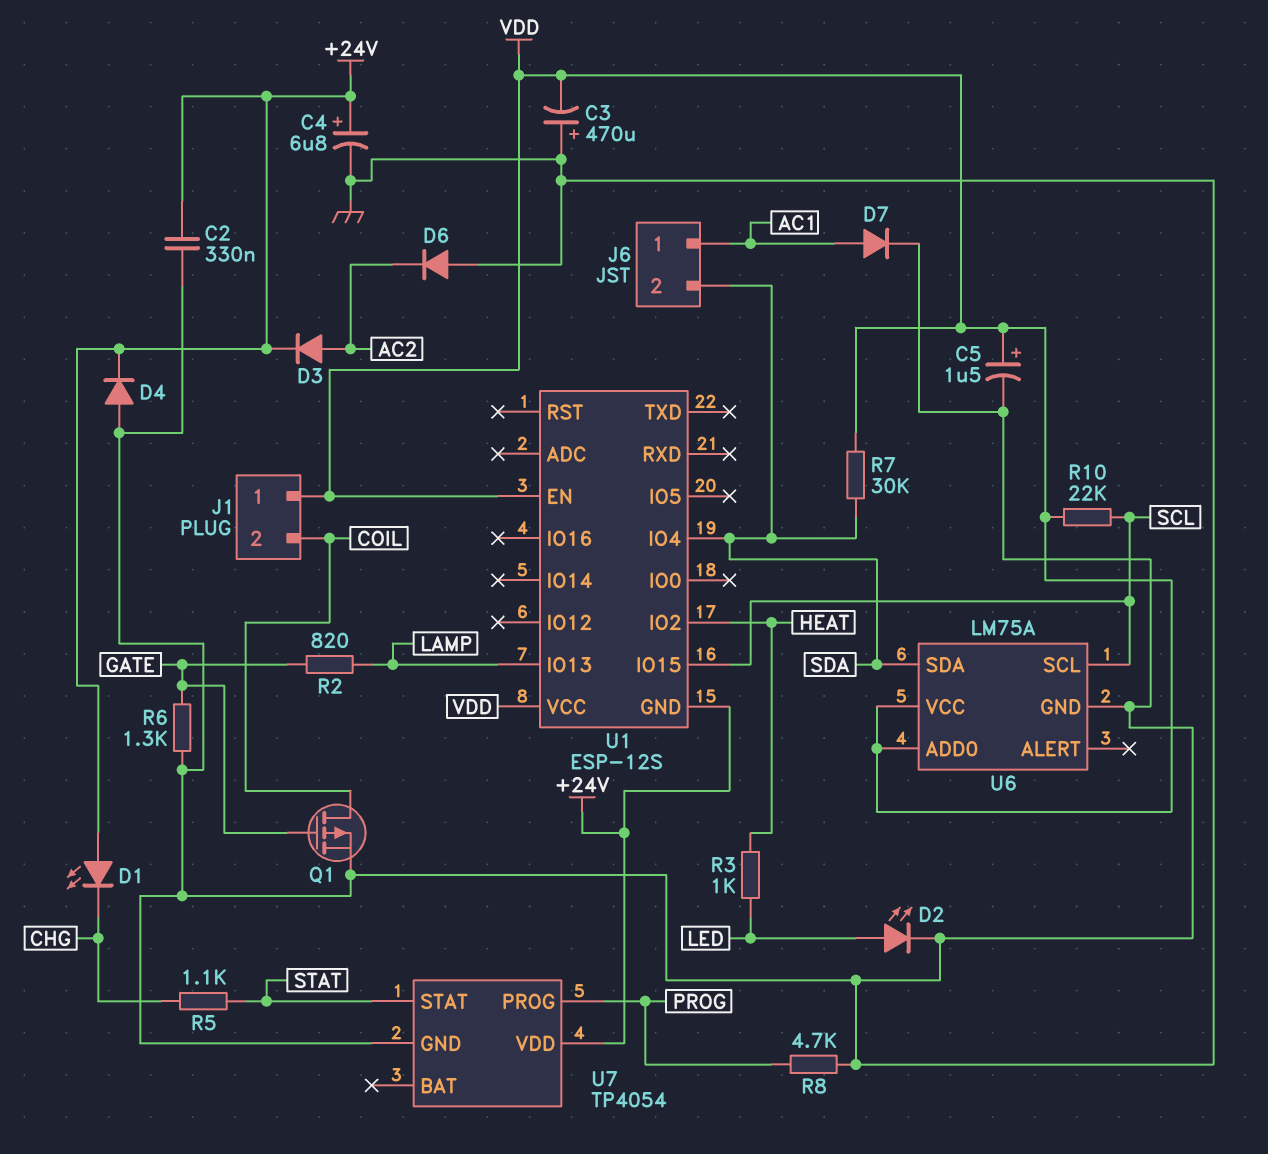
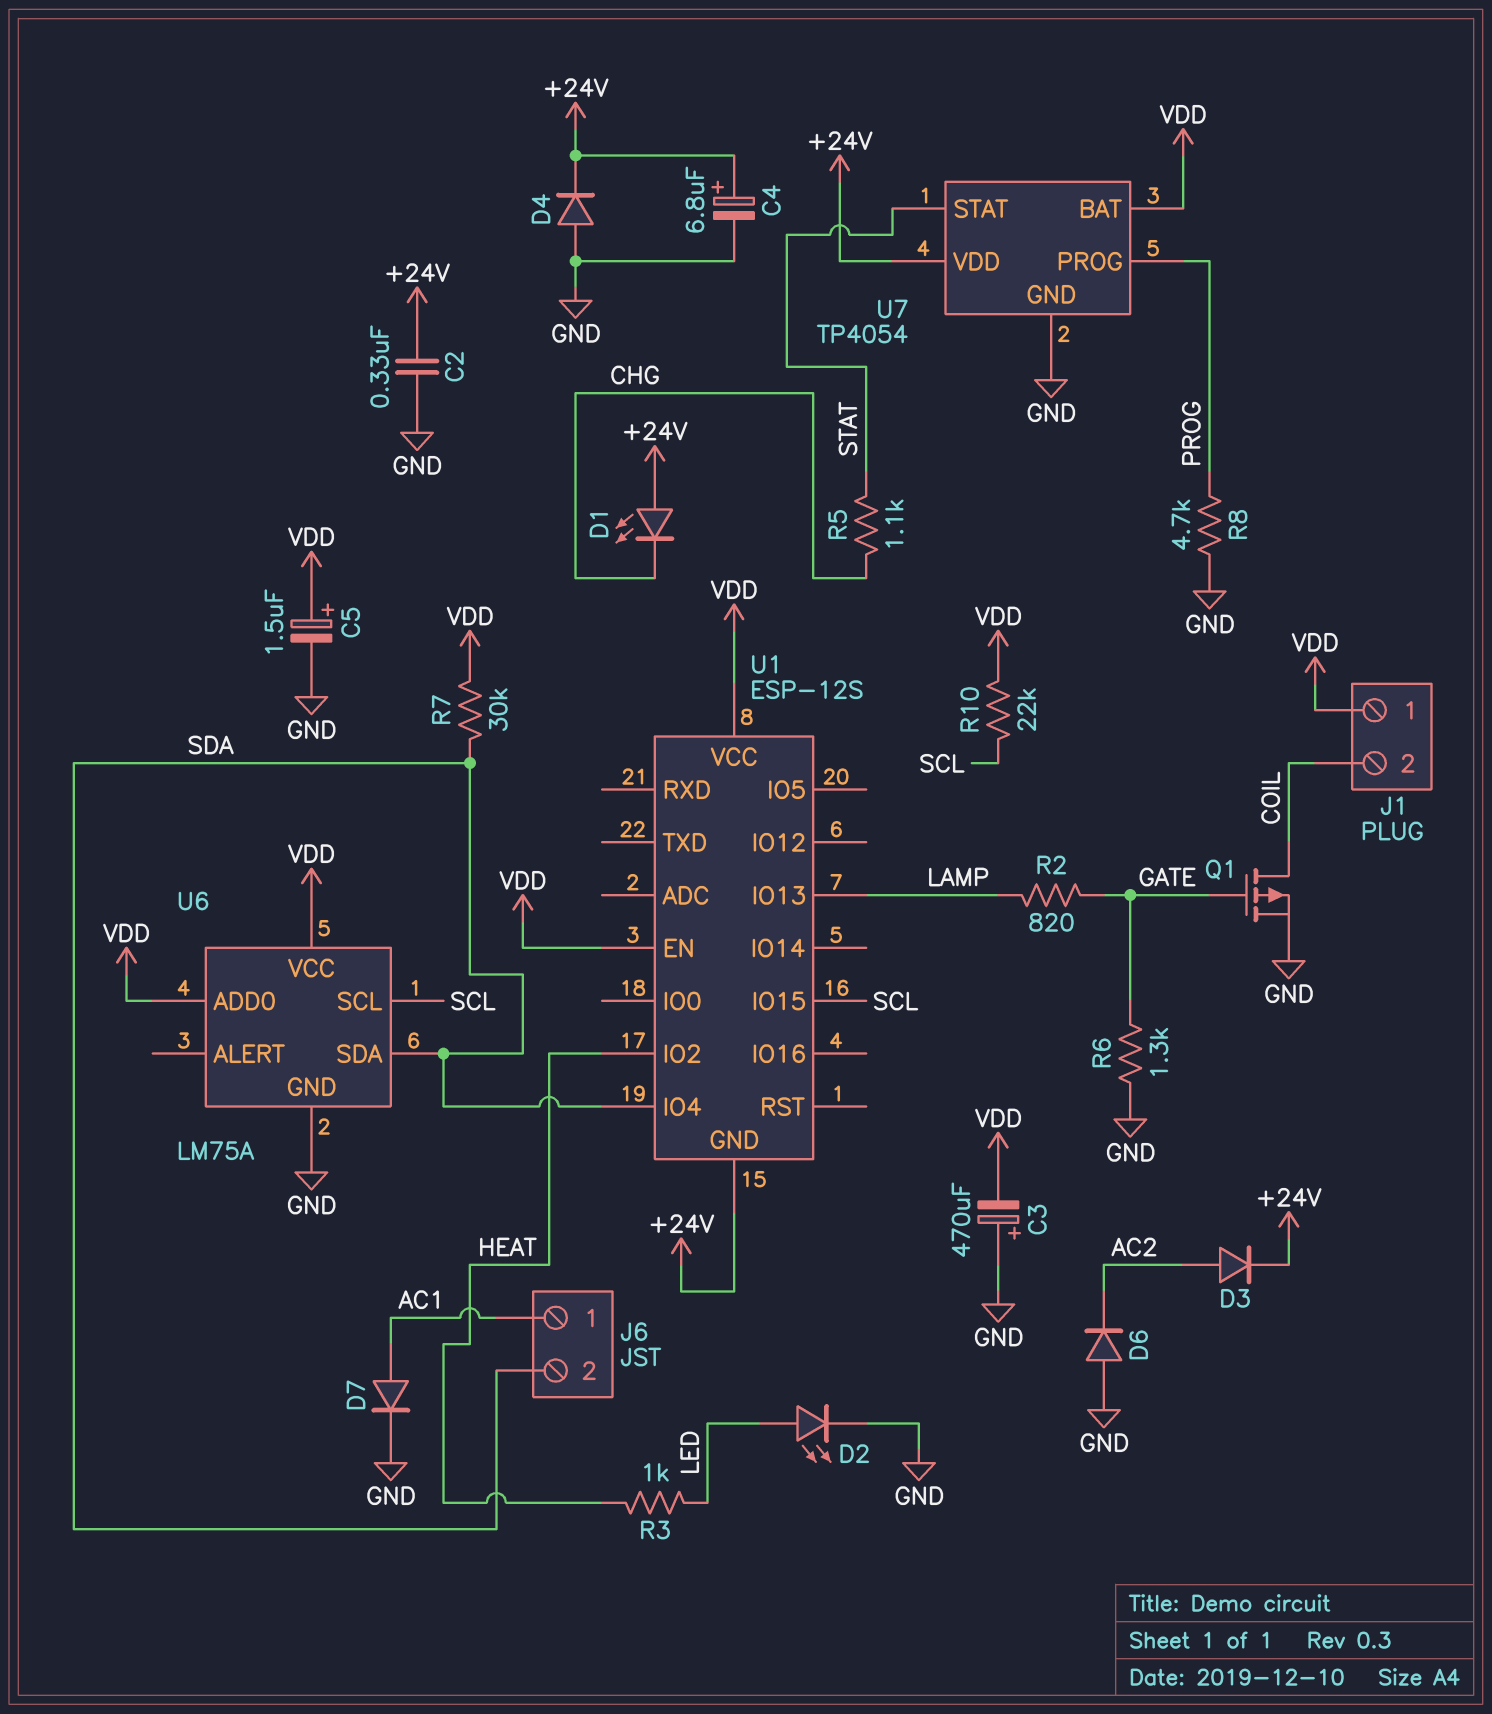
U7 pin BAT: none -> VDD

